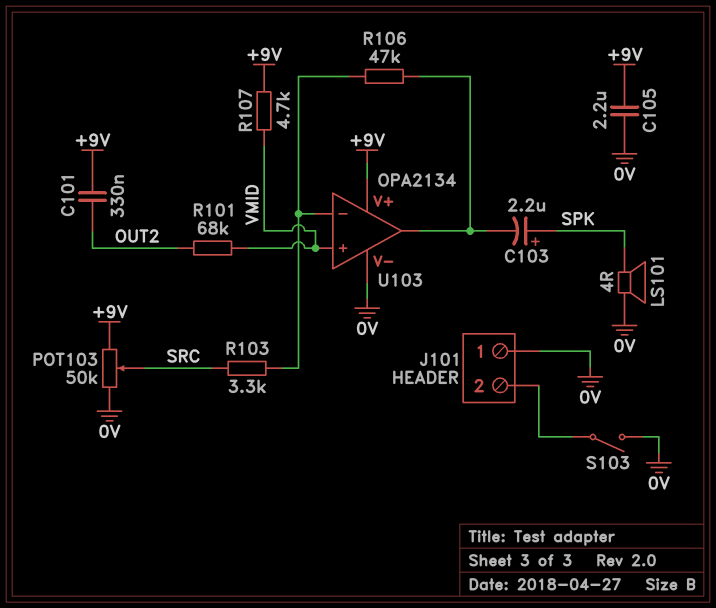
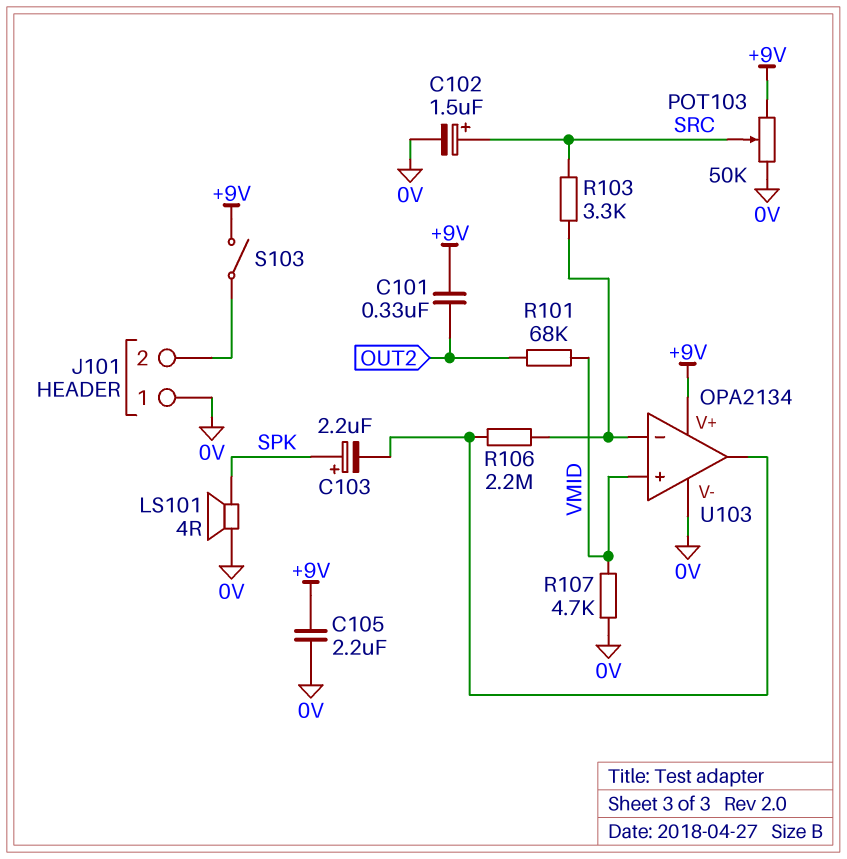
C102: none -> 1.5uF (plus SRC, minus 0V)
R106: 47k (U103/in-, U103/out) -> 2.2M (U103/in-, U103/out)
R107: 4.7k (+9V, VMID) -> 4.7k (0V, VMID)
S103: switch (0V, J101/2) -> switch (+9V, J101/2)

